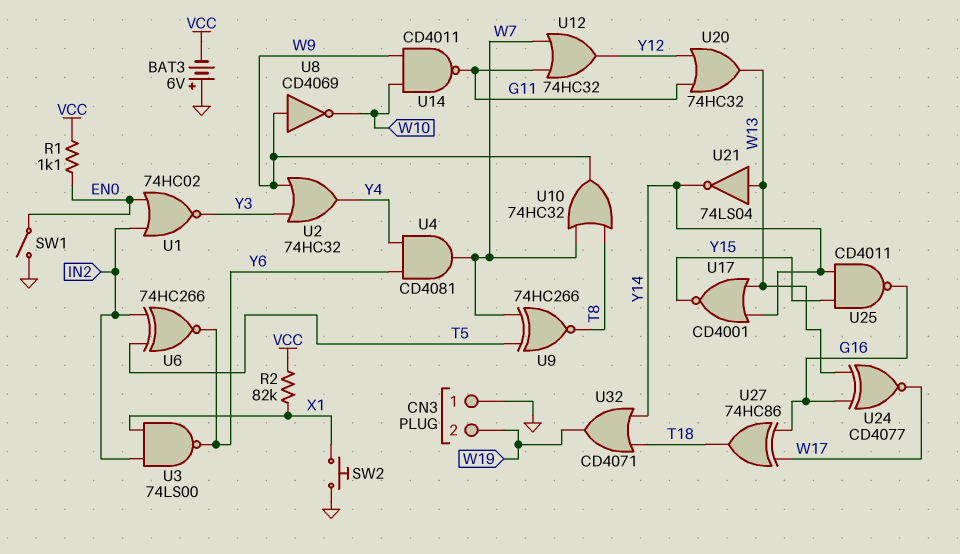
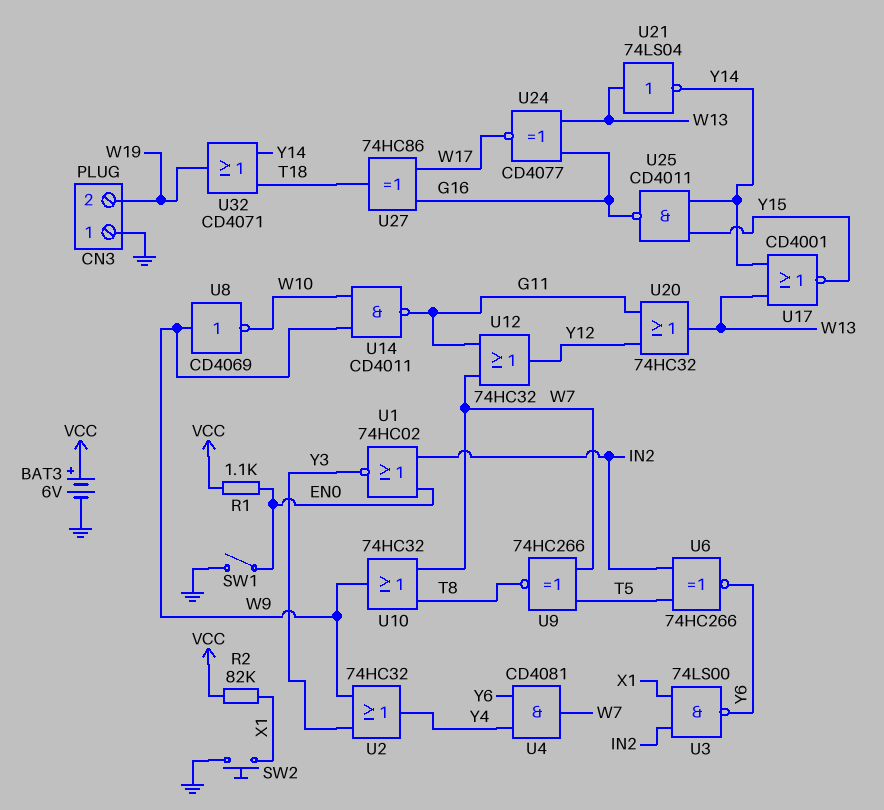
BAT3: 6V (plus GND, minus VCC) -> 6V (plus VCC, minus GND)

